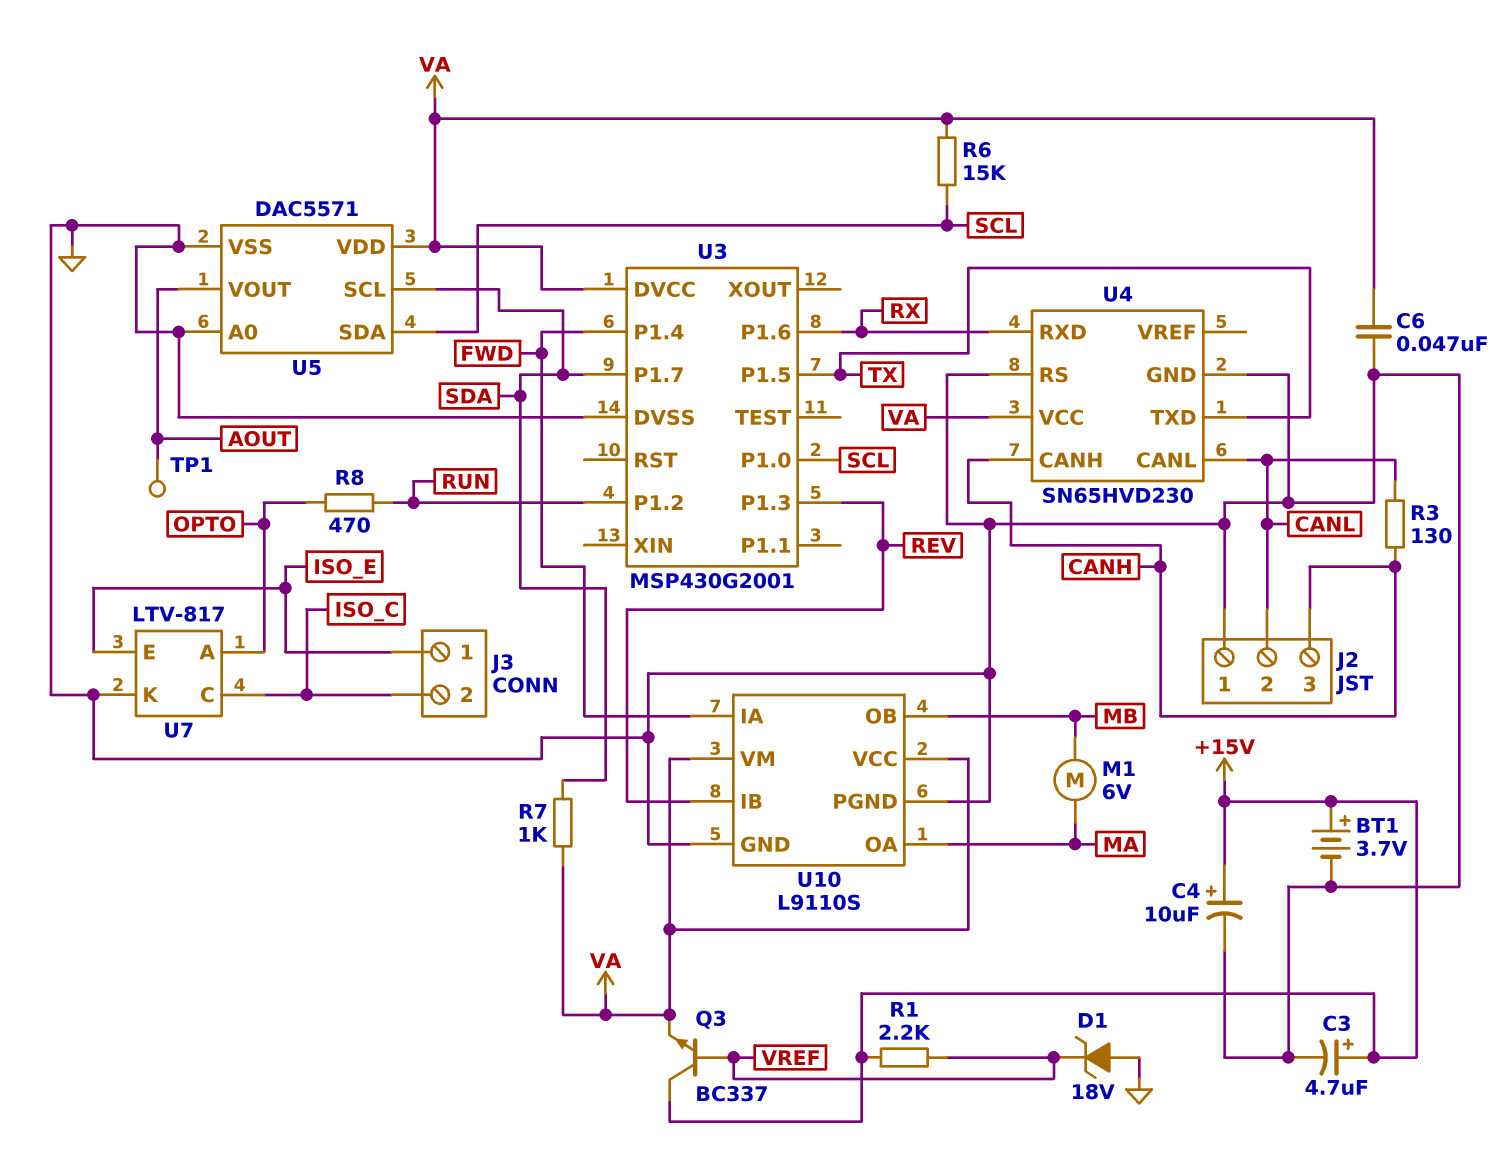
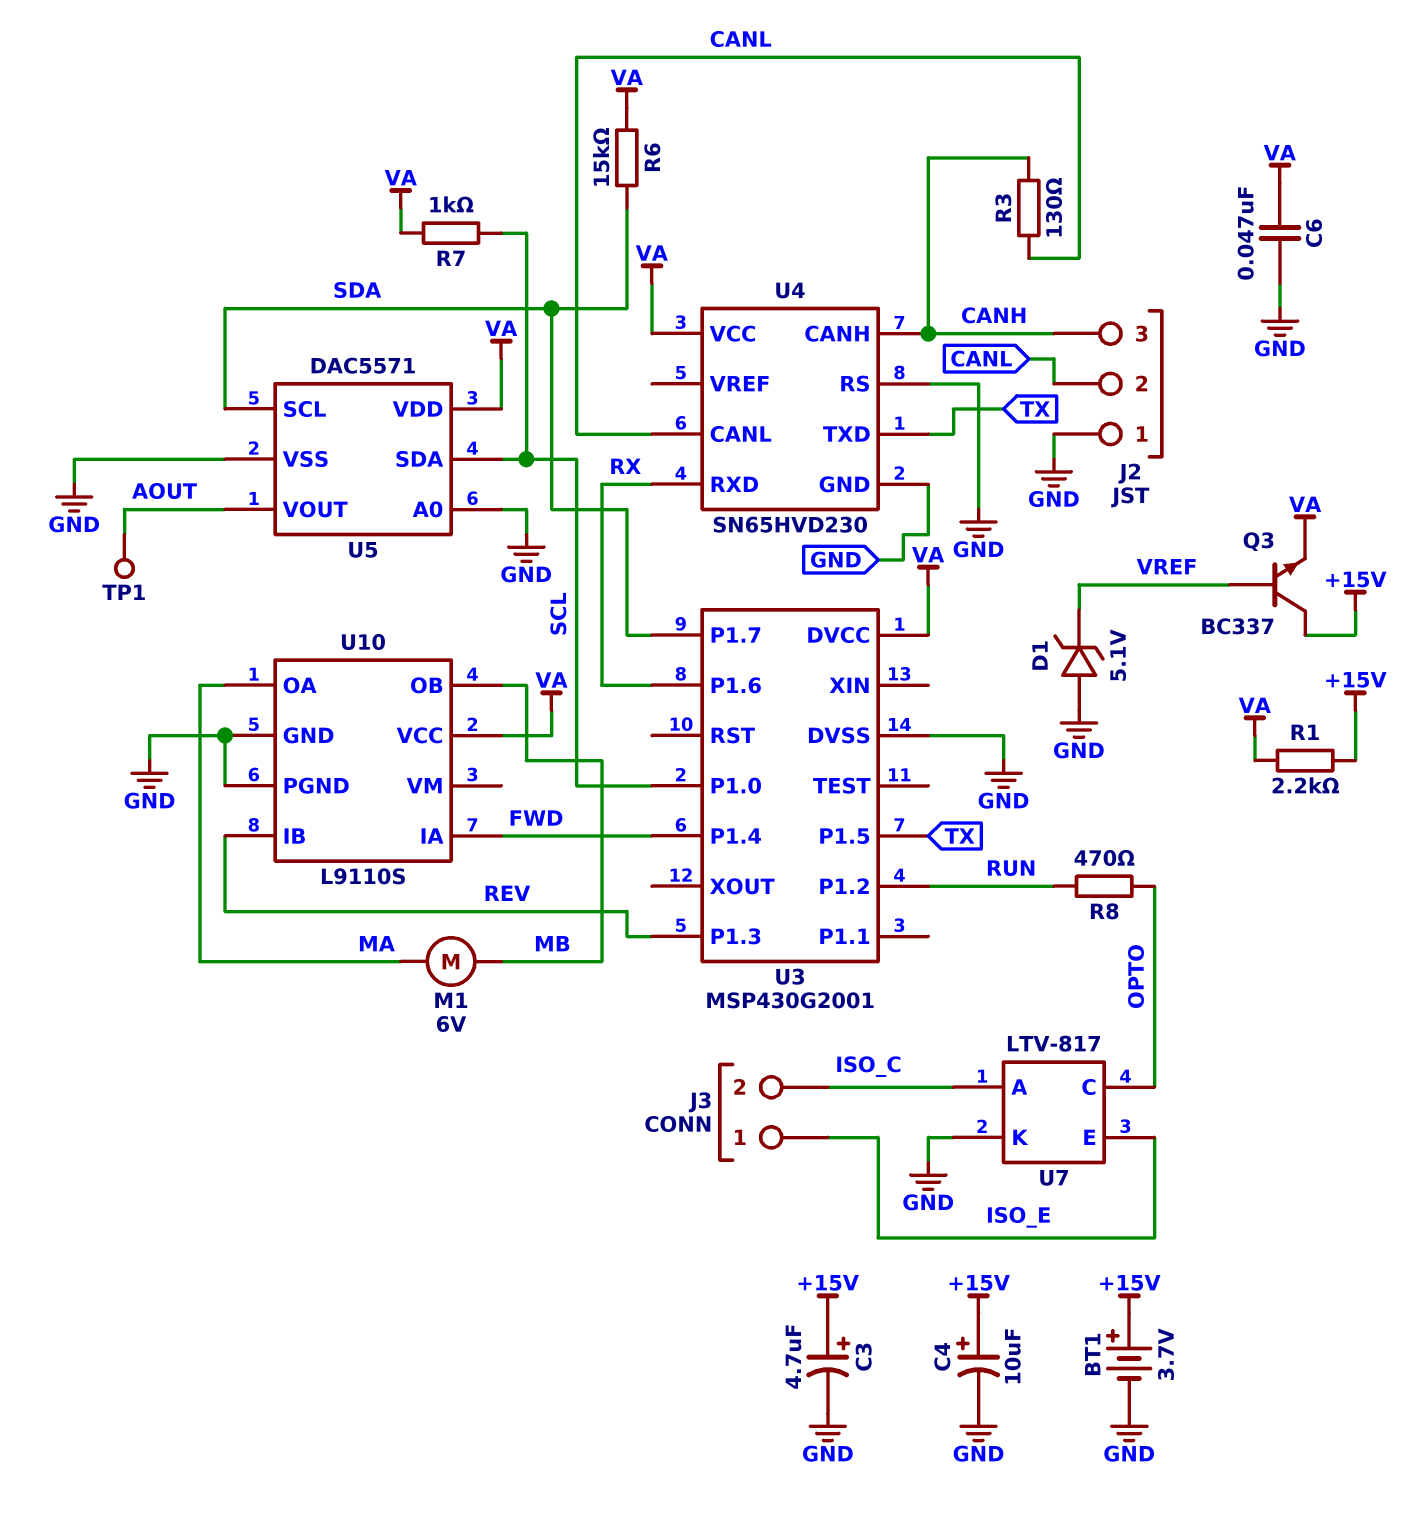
D1: zener 18V (A GND, K VREF) -> zener 5.1V (A GND, K VREF)
R1: 2.2k (+15V, VREF) -> 2.2k (+15V, VA)
R6: 15k (SCL, VA) -> 15k (SDA, VA)
R7: 1k (SDA, VA) -> 1k (SCL, VA)
U7 pin A: OPTO -> ISO_C
U7 pin C: ISO_C -> OPTO
U10 pin VM: VA -> none

